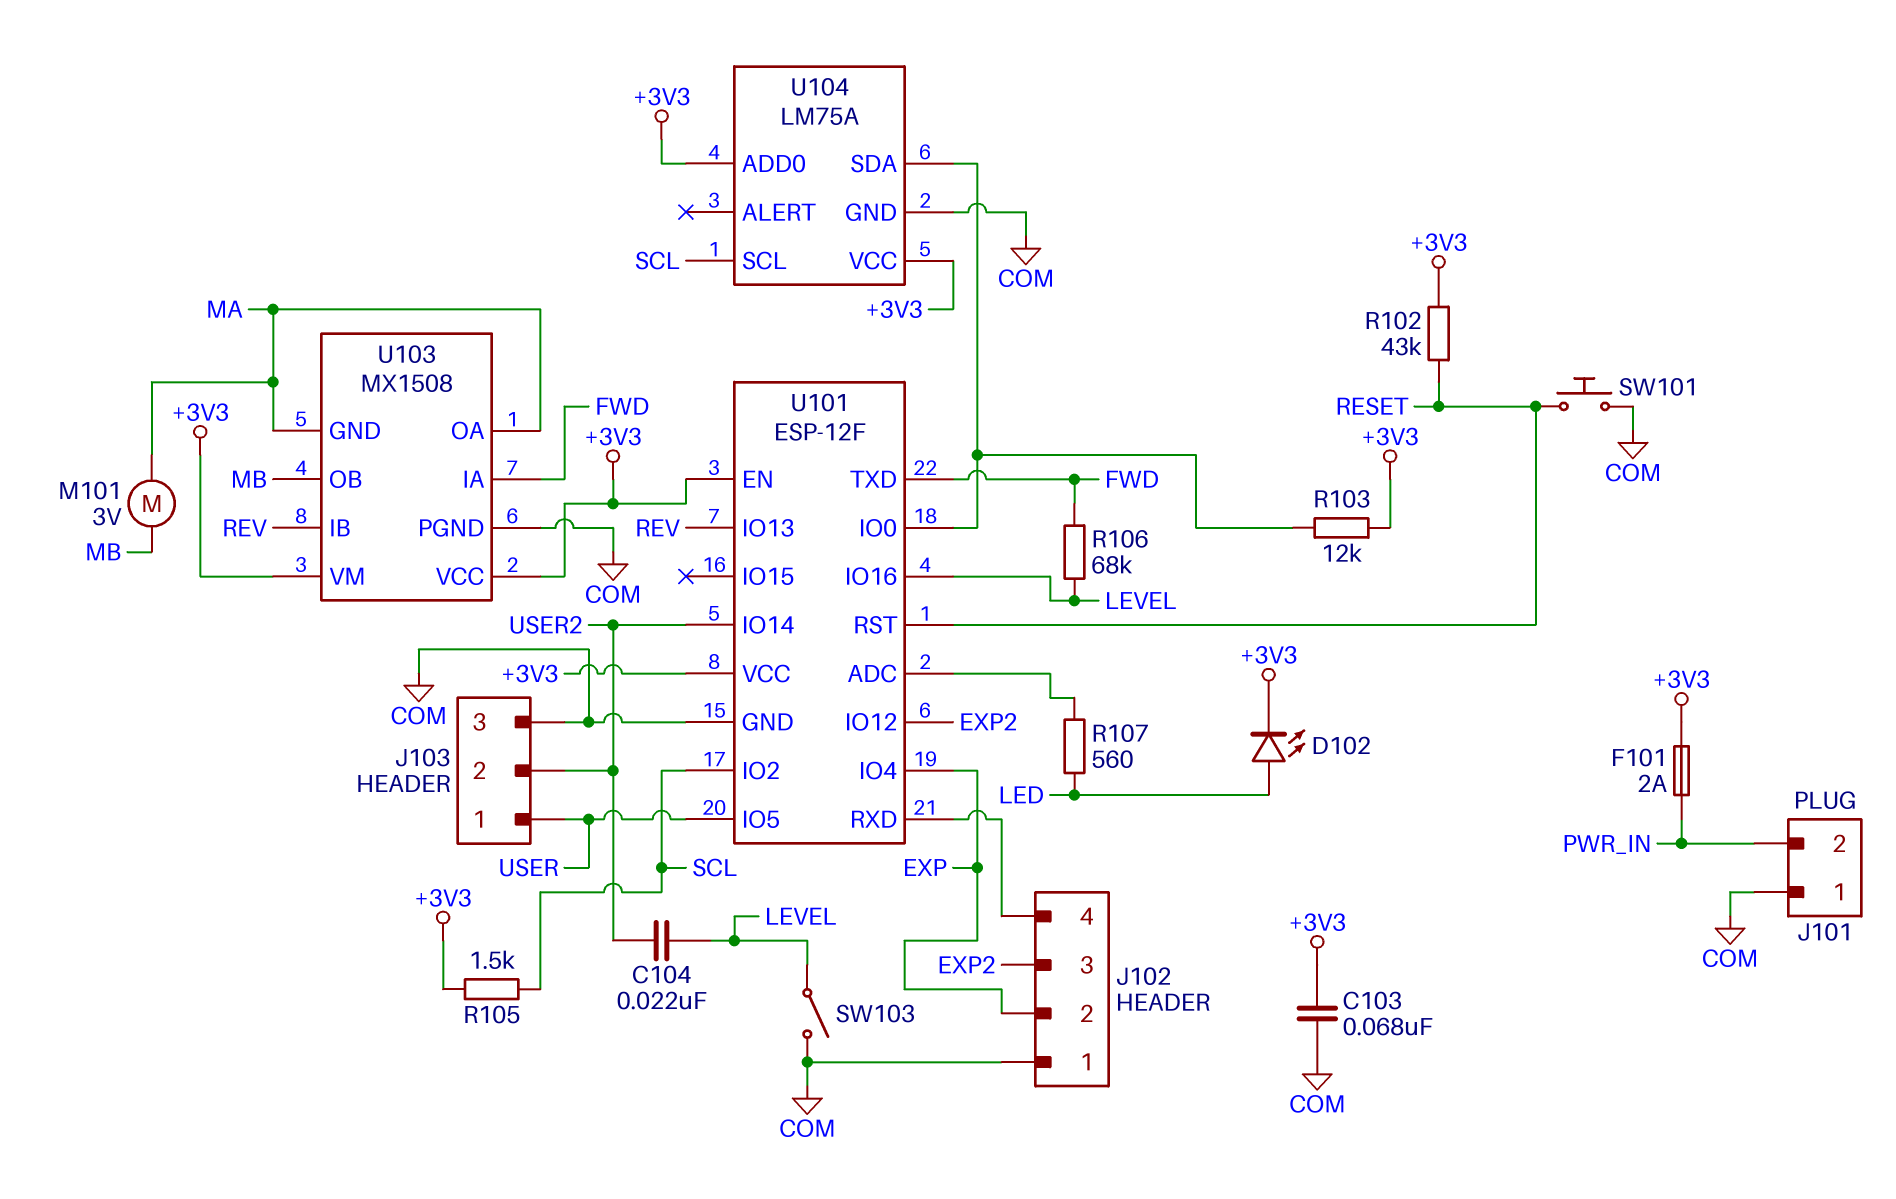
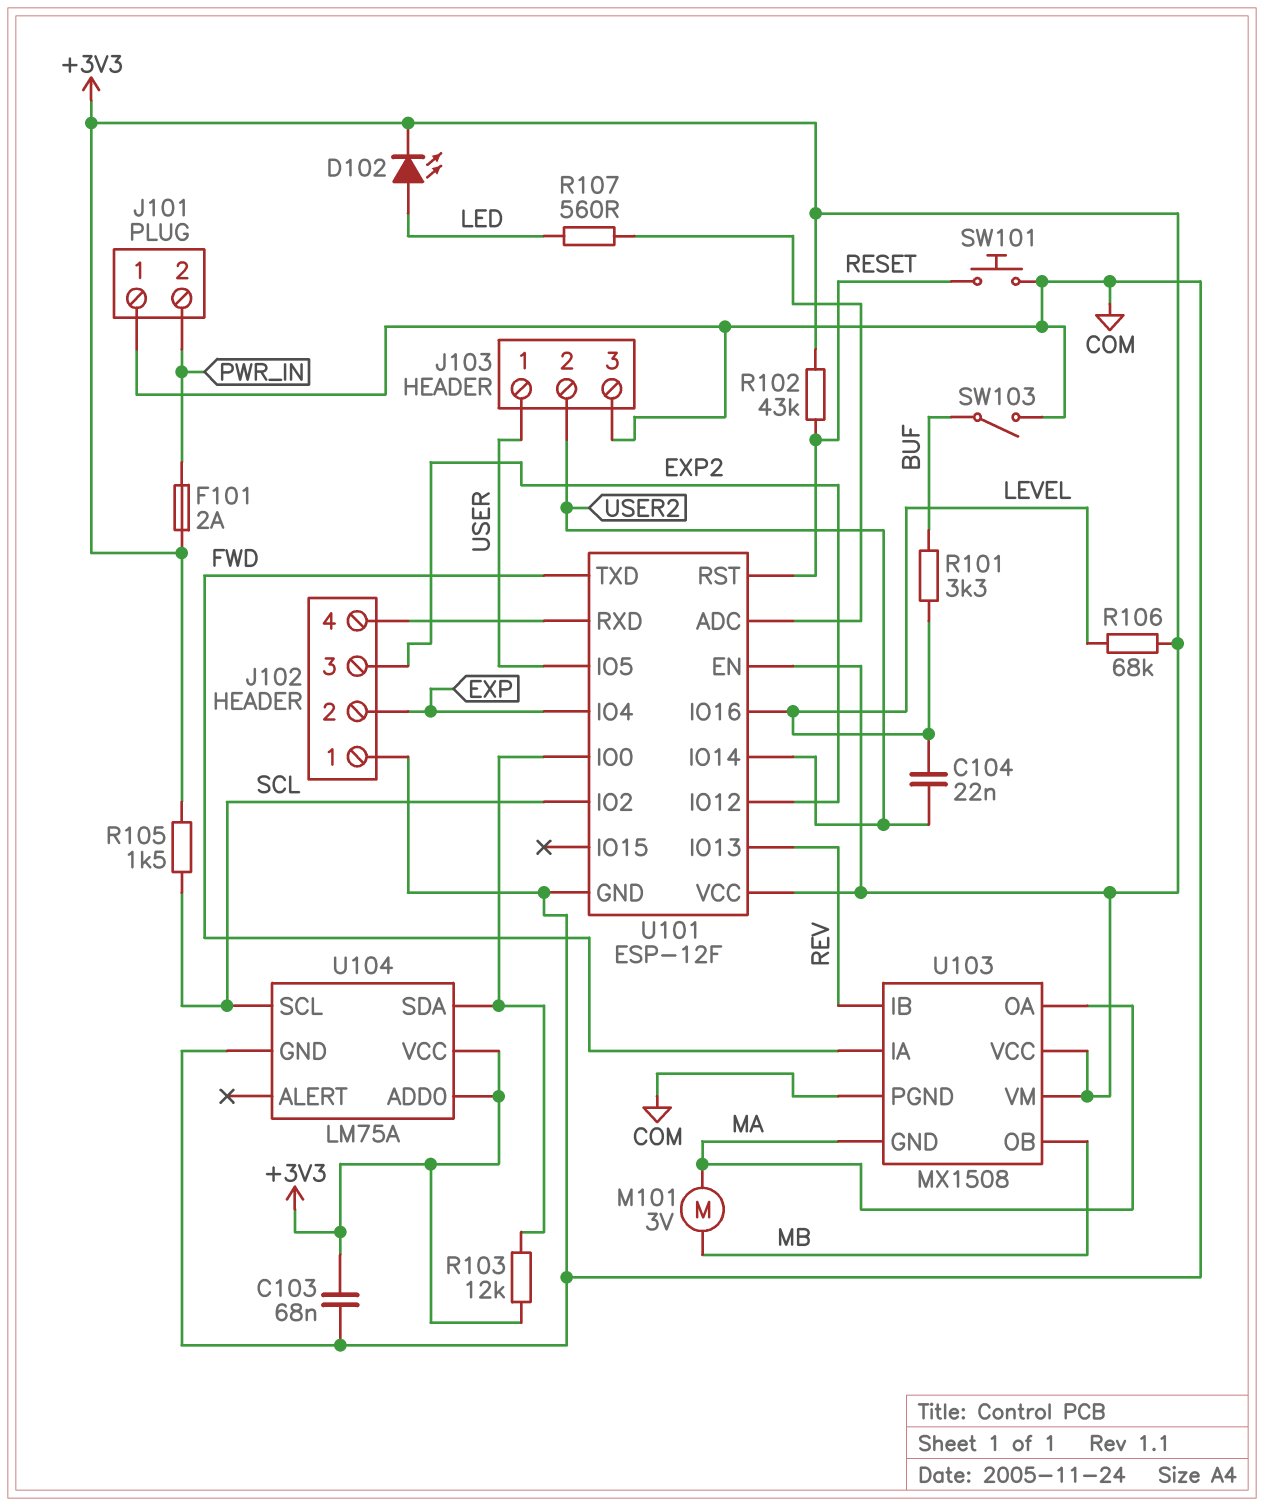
R101: none -> 3.3k (BUF, LEVEL)
R106: 68k (FWD, LEVEL) -> 68k (+3V3, LEVEL)
SW103: switch (COM, LEVEL) -> switch (BUF, COM)

